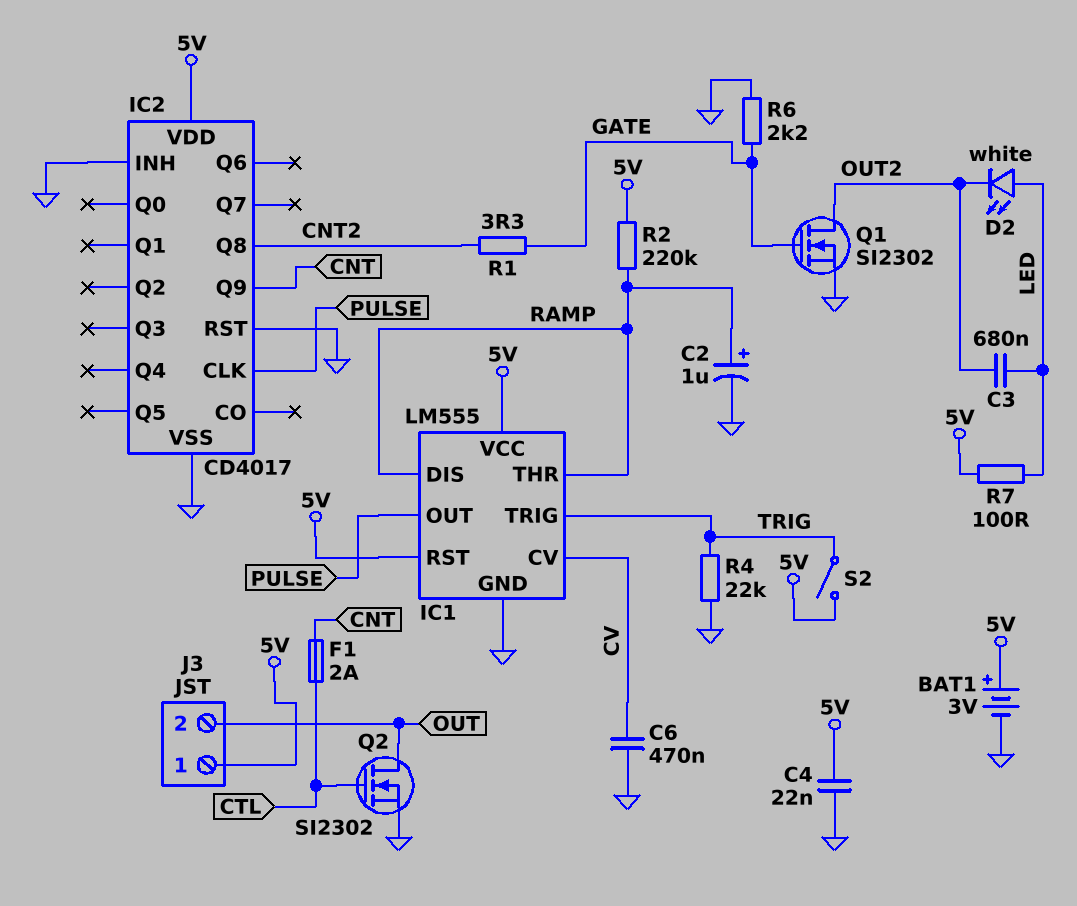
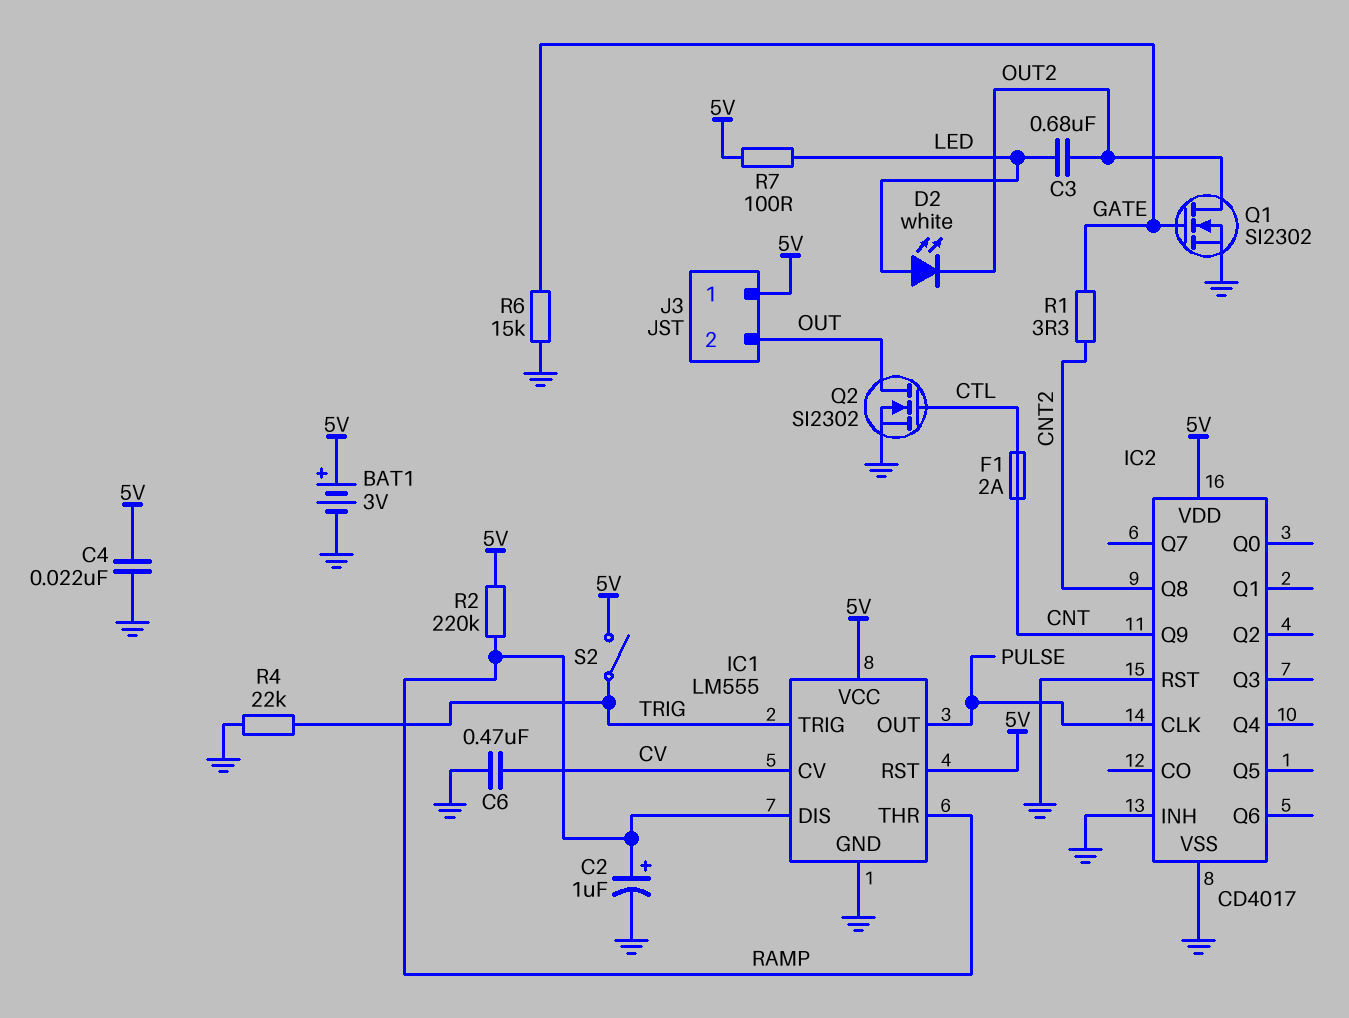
R6: 2.2k (GATE, GND) -> 15k (GATE, GND)

